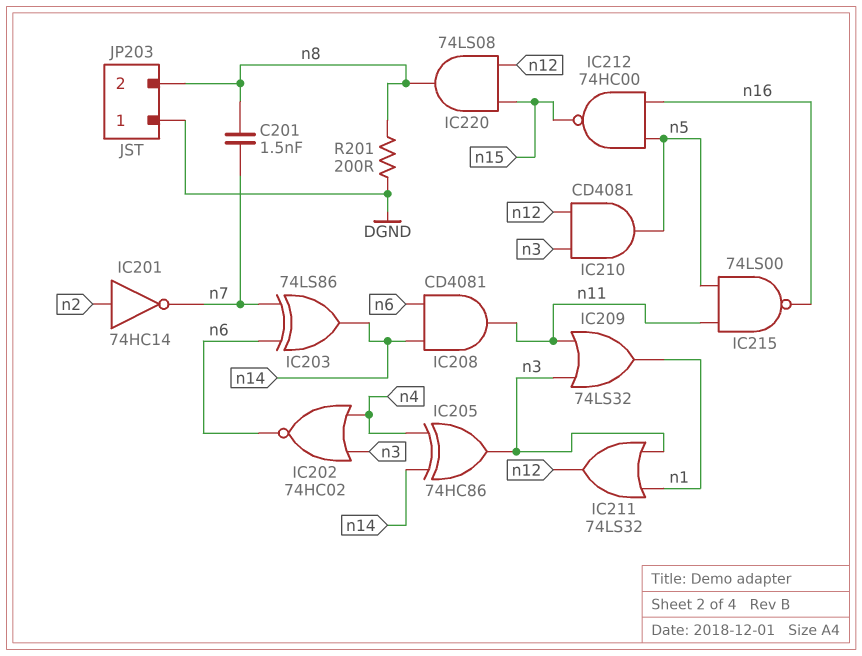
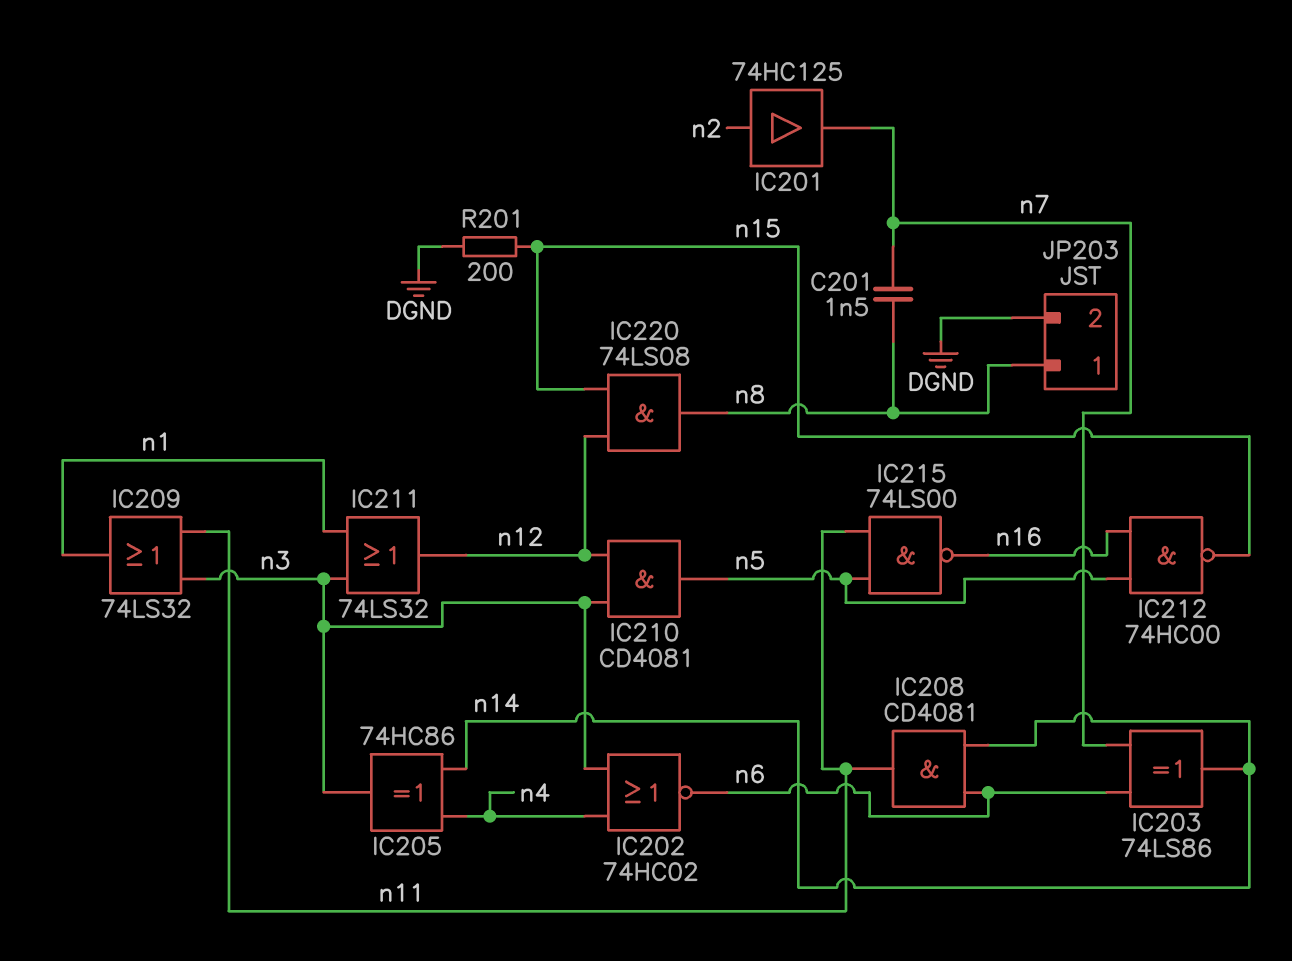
IC201: NOT 74HC14 (in n2, out n7) -> buffer 74HC125 (in n2, out n7)
JP203 pin 1: DGND -> n8
JP203 pin 2: n8 -> DGND
R201: 200 (DGND, n8) -> 200 (DGND, n15)

